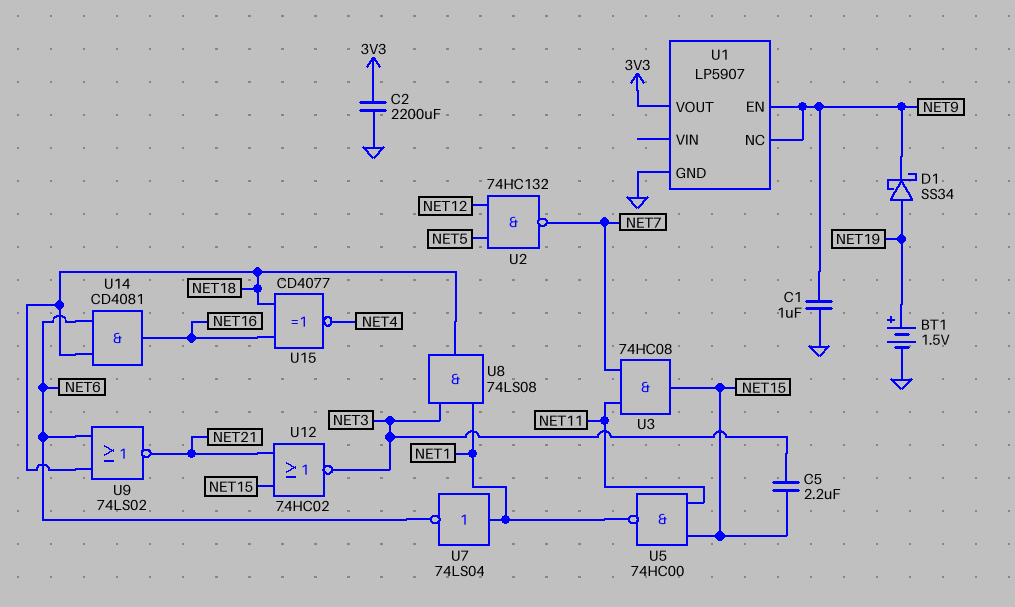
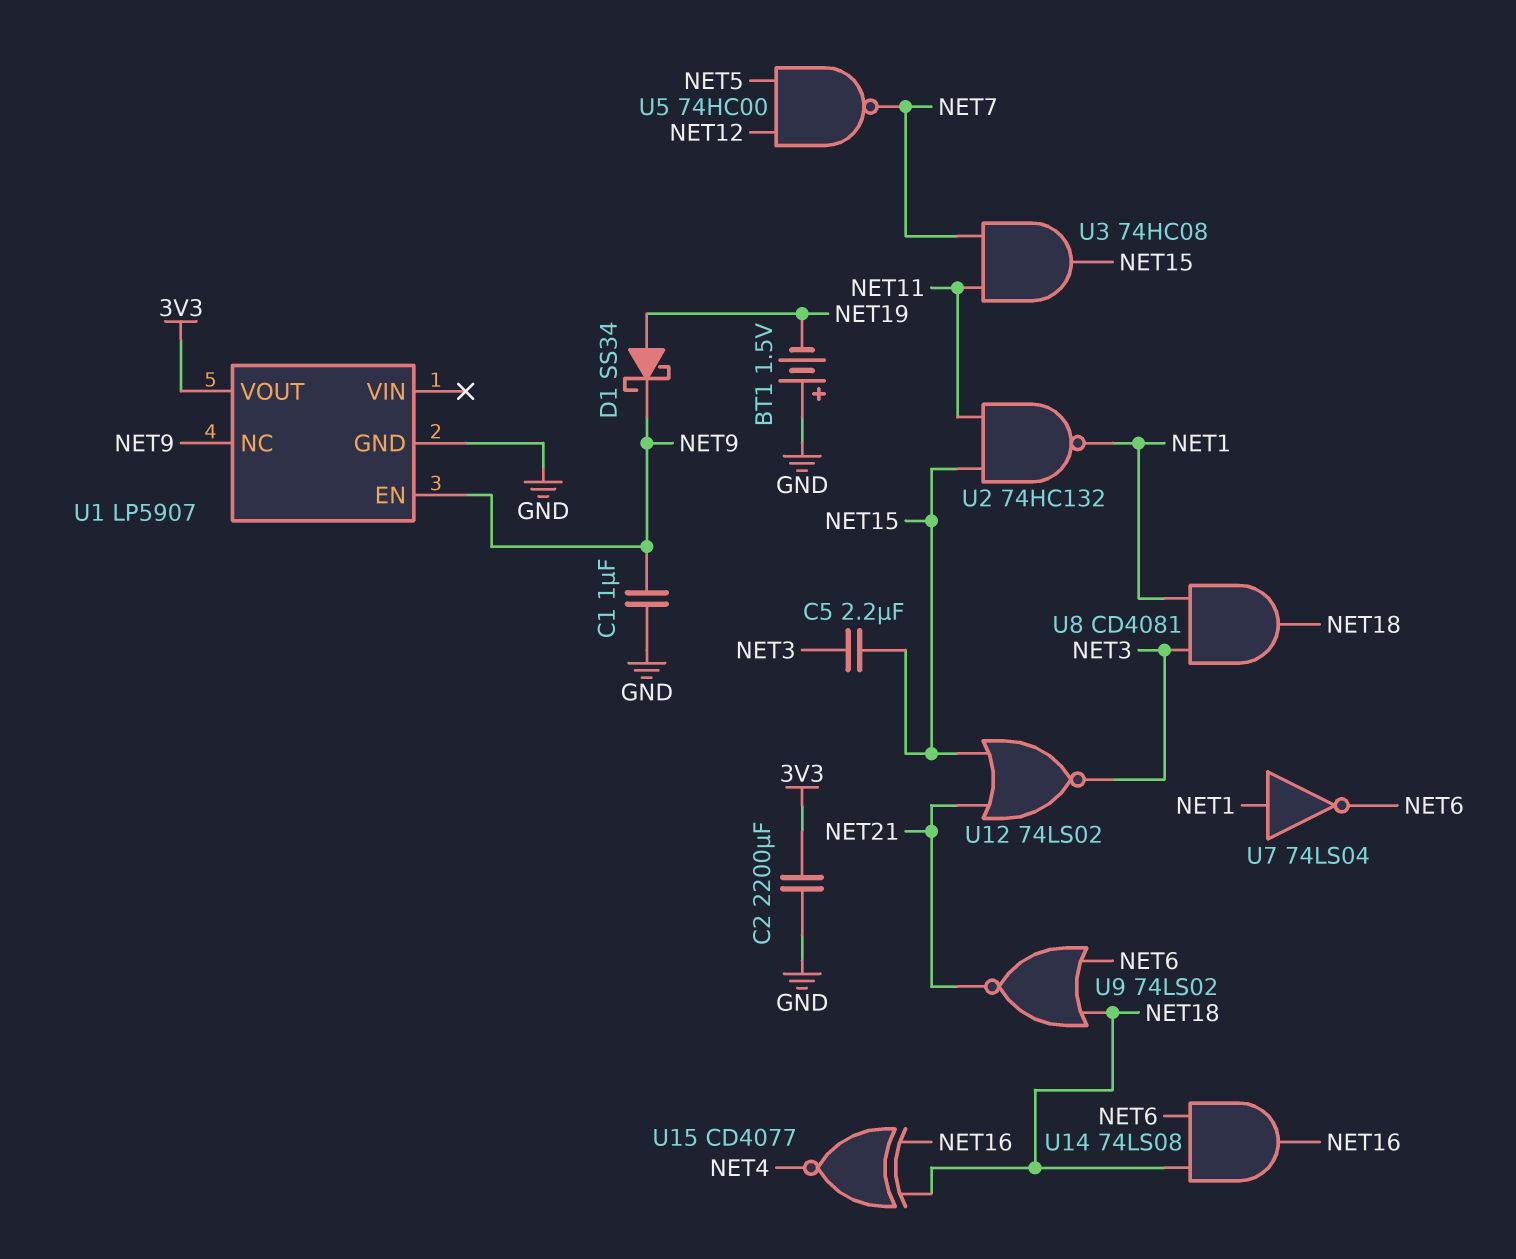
BT1: 1.5V (plus NET19, minus GND) -> 1.5V (plus GND, minus NET19)
U2: NAND 74HC132 (in NET5, in NET12, out NET7) -> NAND 74HC132 (in NET11, in NET15, out NET1)
U5: NAND 74HC00 (in NET11, in NET15, out NET1) -> NAND 74HC00 (in NET5, in NET12, out NET7)
U8: AND 74LS08 (in NET1, in NET3, out NET18) -> AND CD4081 (in NET1, in NET3, out NET18)
U12: NOR 74HC02 (in NET15, in NET21, out NET3) -> NOR 74LS02 (in NET15, in NET21, out NET3)
U14: AND CD4081 (in NET6, in NET18, out NET16) -> AND 74LS08 (in NET6, in NET18, out NET16)

